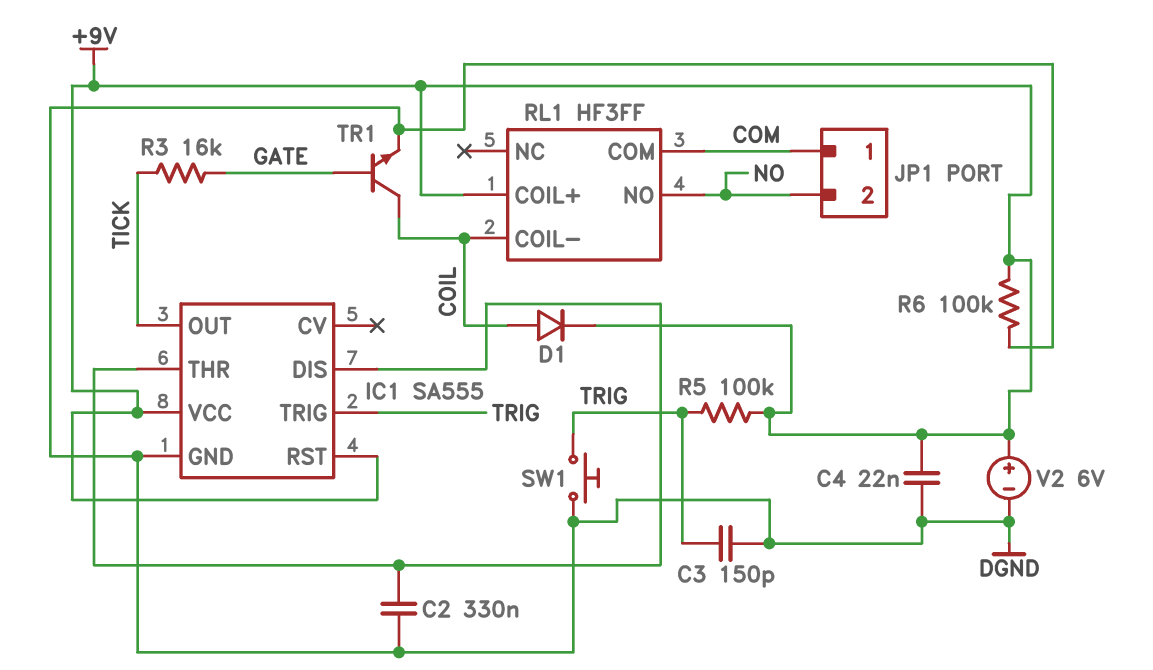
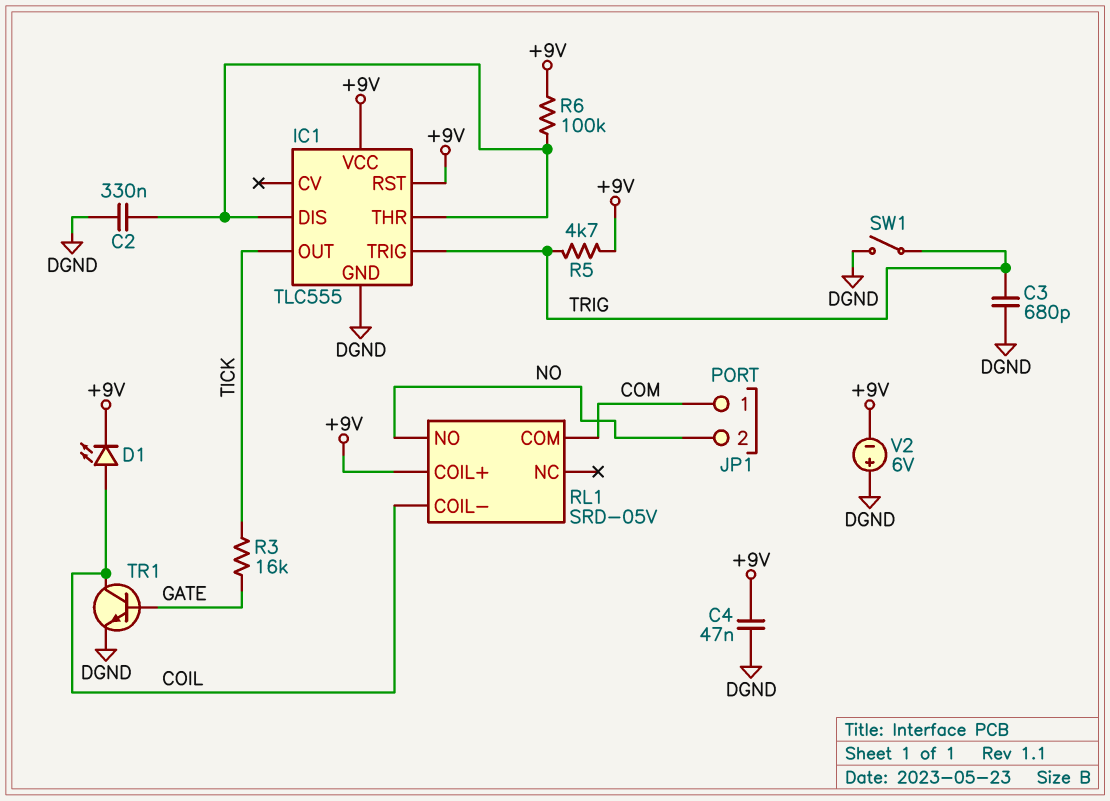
C3: 150pF (DGND, TRIG) -> 680pF (DGND, TRIG)
C4: 22nF (+9V, DGND) -> 47nF (+9V, DGND)
D1: diode (A COIL, K +9V) -> LED (A COIL, K +9V)
IC1: SA555 -> TLC555
R5: 100k (+9V, TRIG) -> 4.7k (+9V, TRIG)
R6: 100k (+9V, DGND) -> 100k (+9V, IC1/DIS)
RL1: HF3FF -> SRD-05V
SW1: button (DGND, TRIG) -> switch (DGND, TRIG)
V2: 6V (plus +9V, minus DGND) -> 6V (plus DGND, minus +9V)

